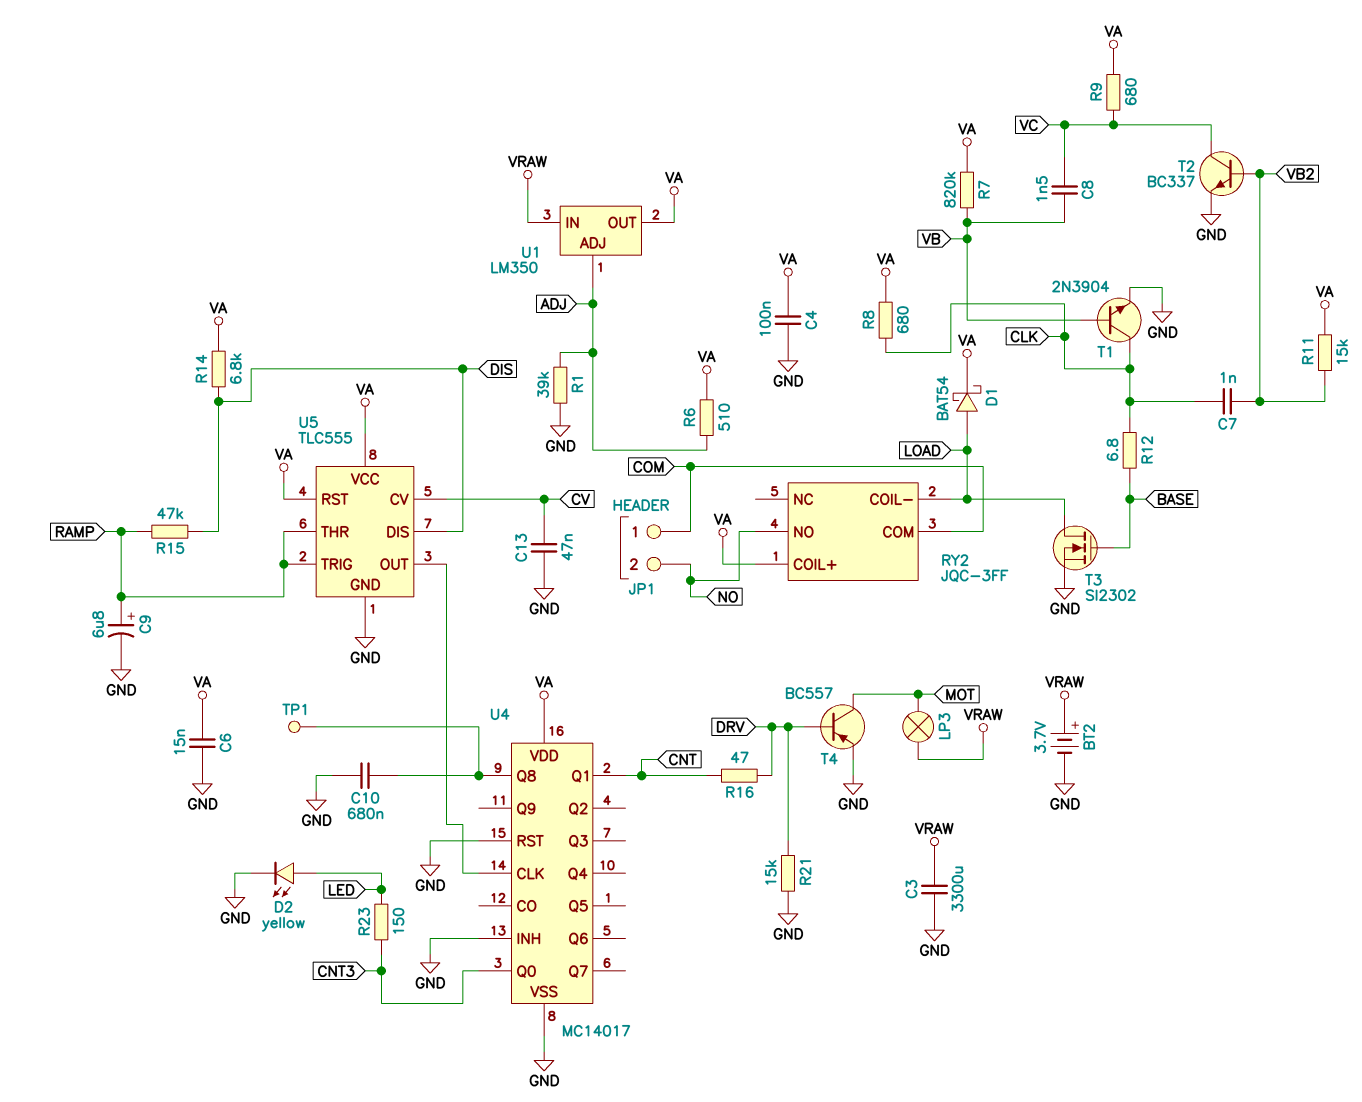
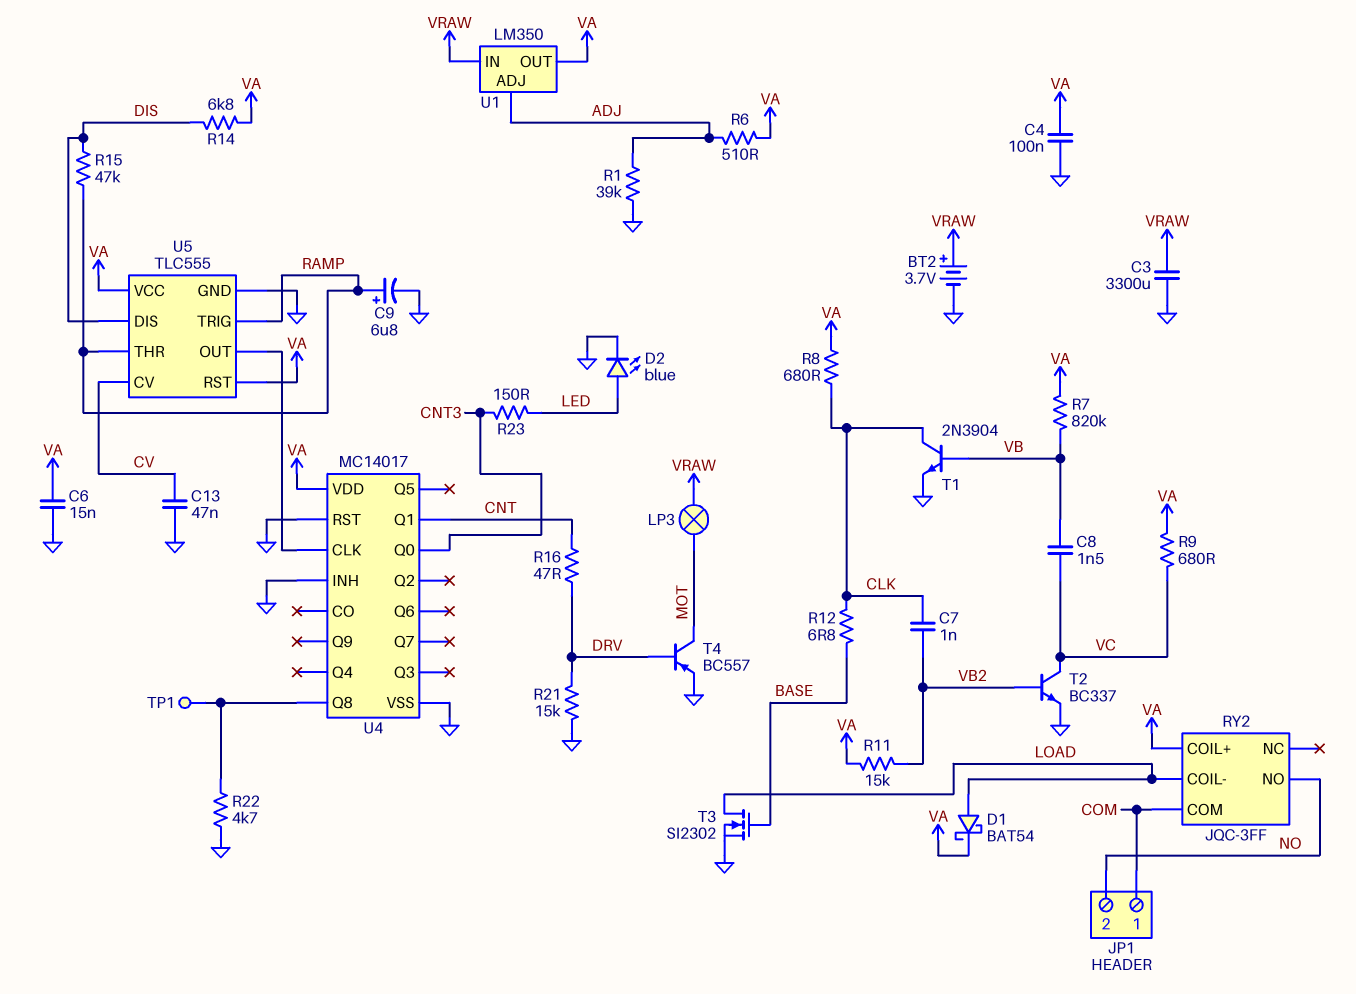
C10: 680nF (GND, U4/Q8) -> none
D2: LED yellow (A LED, K GND) -> LED blue (A LED, K GND)
R22: none -> 4.7k (GND, U4/Q8)

